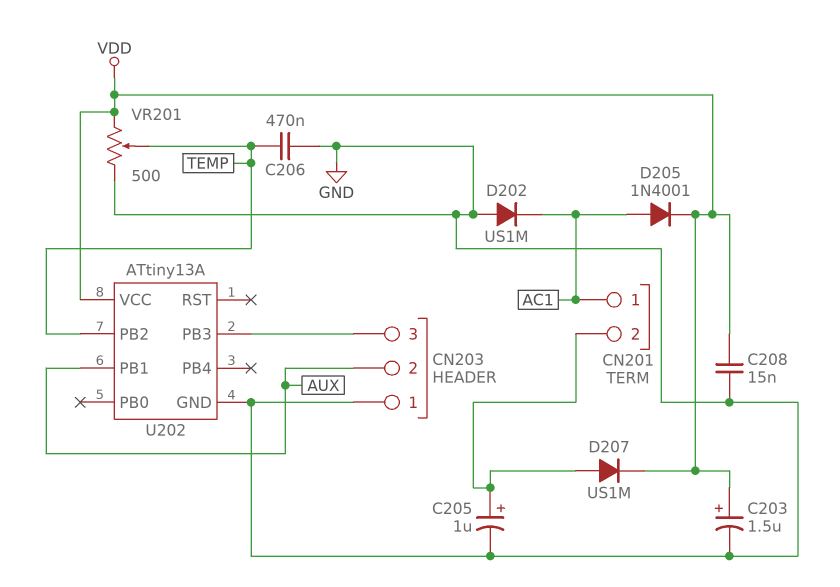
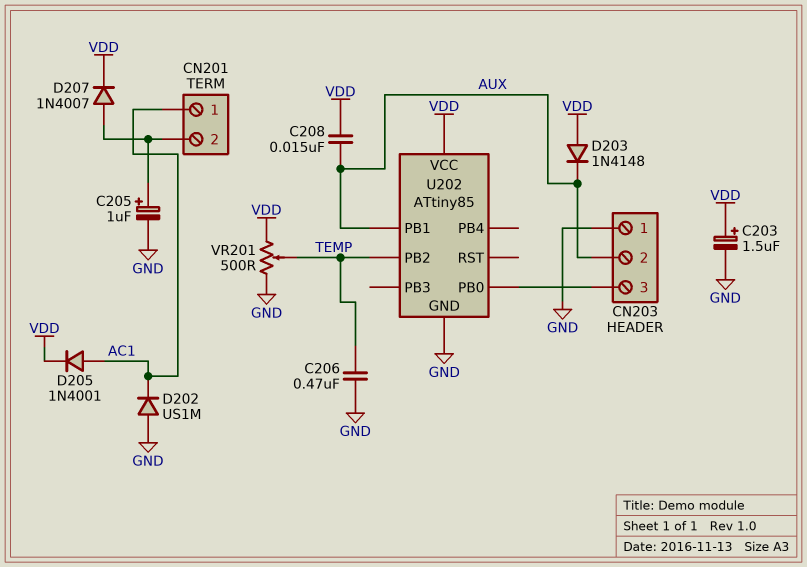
C208: 15nF (GND, VDD) -> 15nF (AUX, VDD)
D203: none -> diode 1N4148 (A VDD, K AUX)
D207: diode US1M (A CN201/2, K VDD) -> diode 1N4007 (A CN201/2, K VDD)
U202: ATtiny13A -> ATtiny85
U202 pin PB0: none -> CN203/3
U202 pin PB3: CN203/3 -> none

